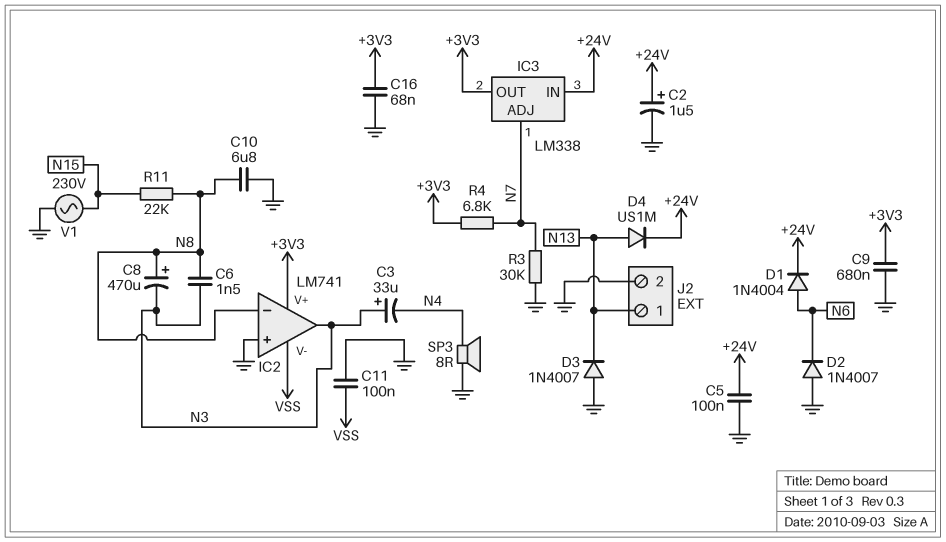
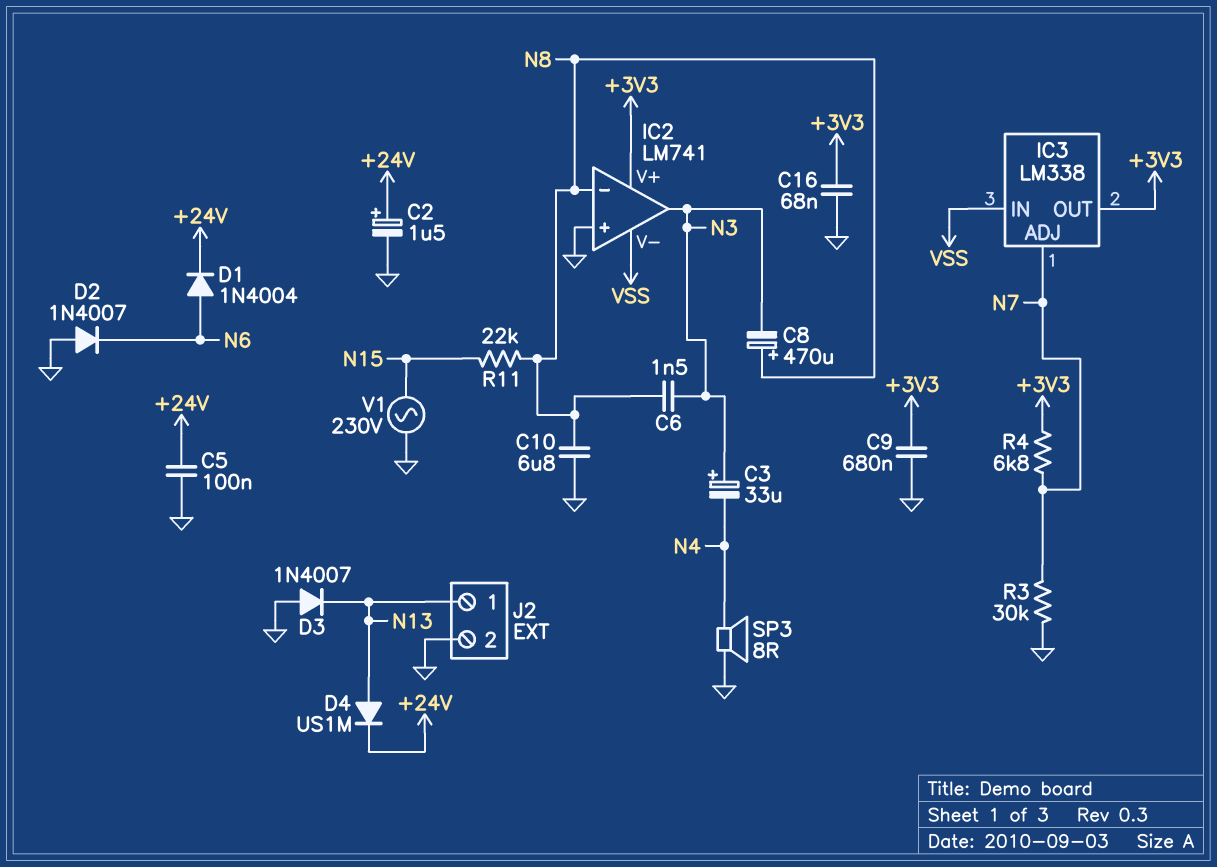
C11: 100nF (GND, VSS) -> none
IC3 pin IN: +24V -> VSS

